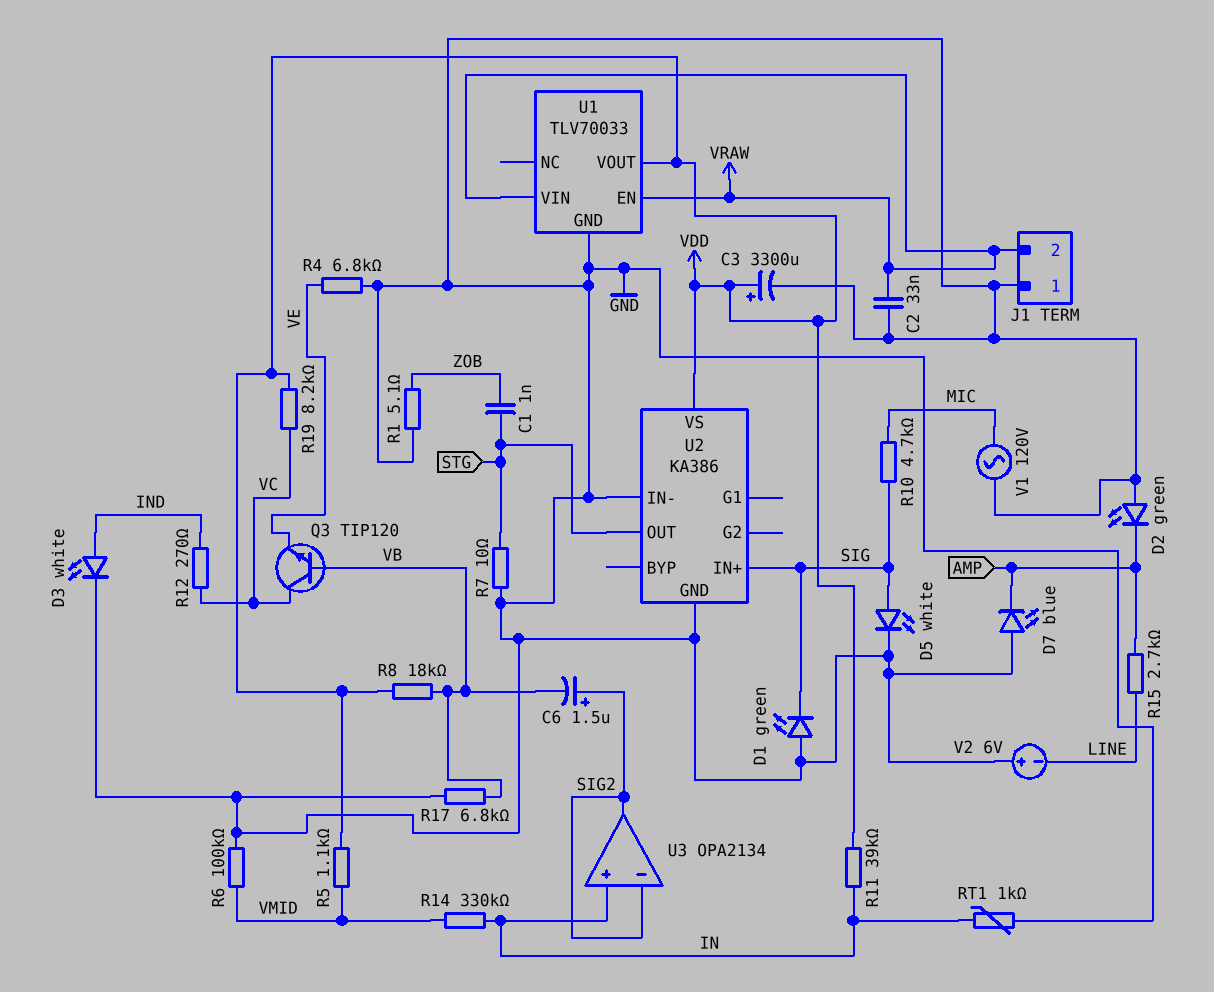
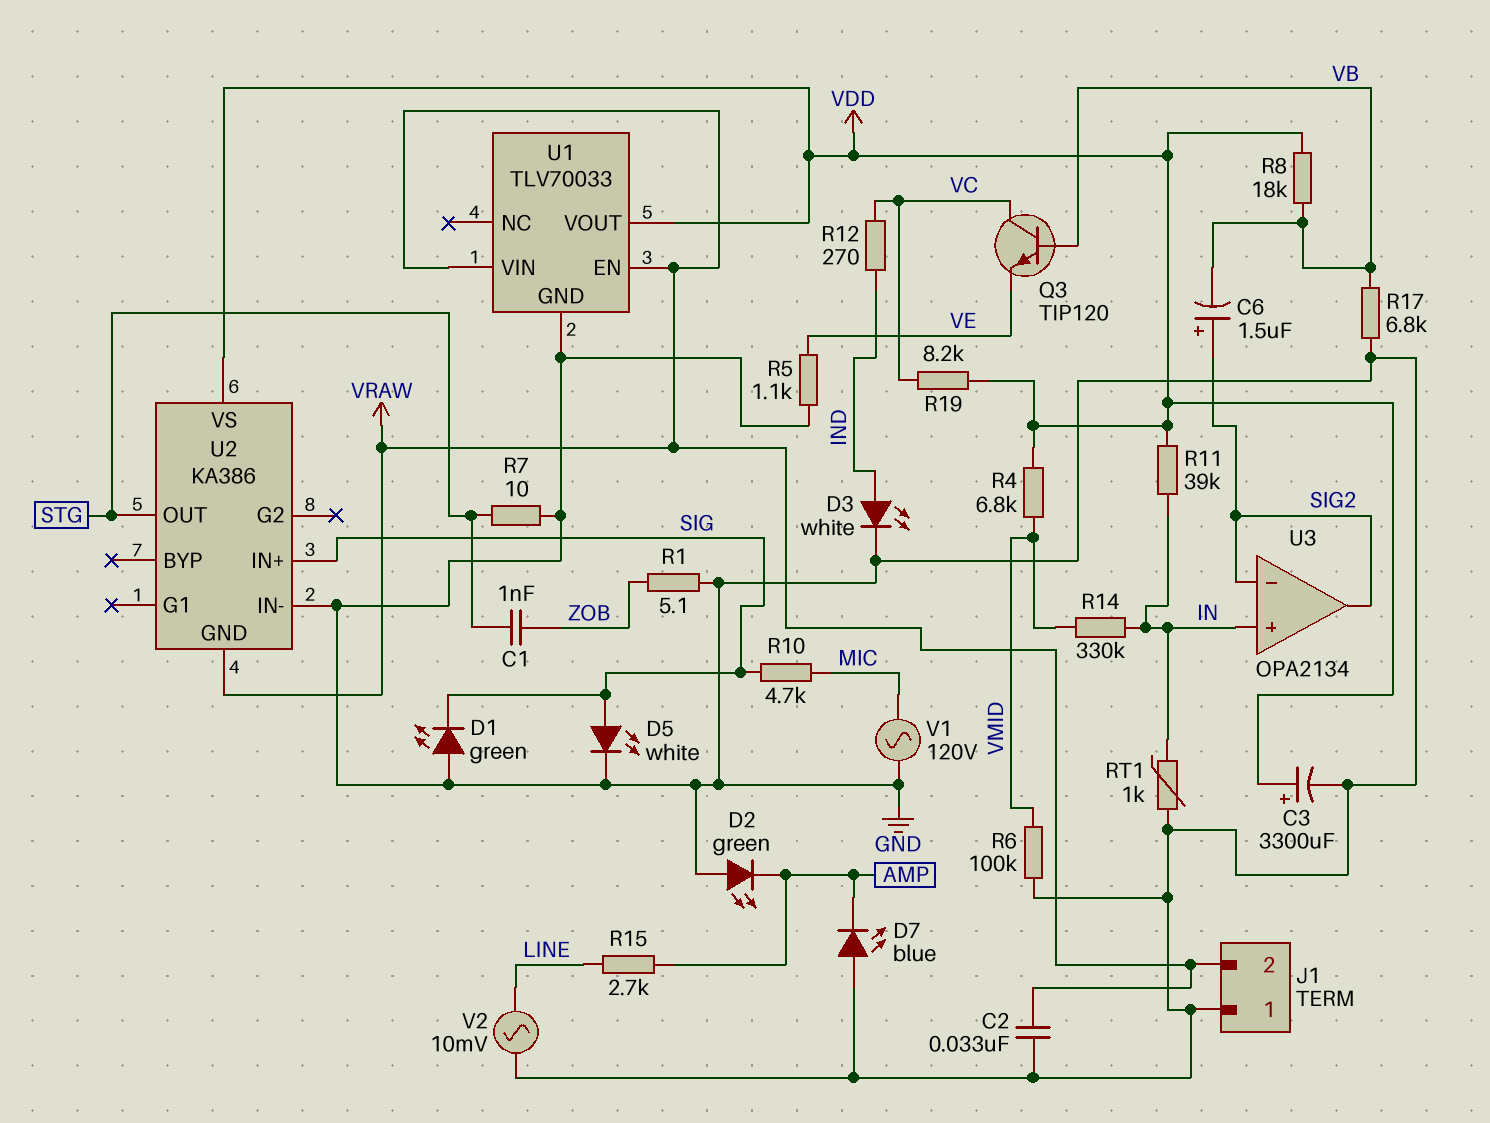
R4: 6.8k (GND, VE) -> 6.8k (VDD, VMID)
R5: 1.1k (VDD, VMID) -> 1.1k (GND, VE)
U2 pin GND: GND -> VRAW
V2: 6V (plus GND, minus LINE) -> AC 10mV (GND, LINE)

